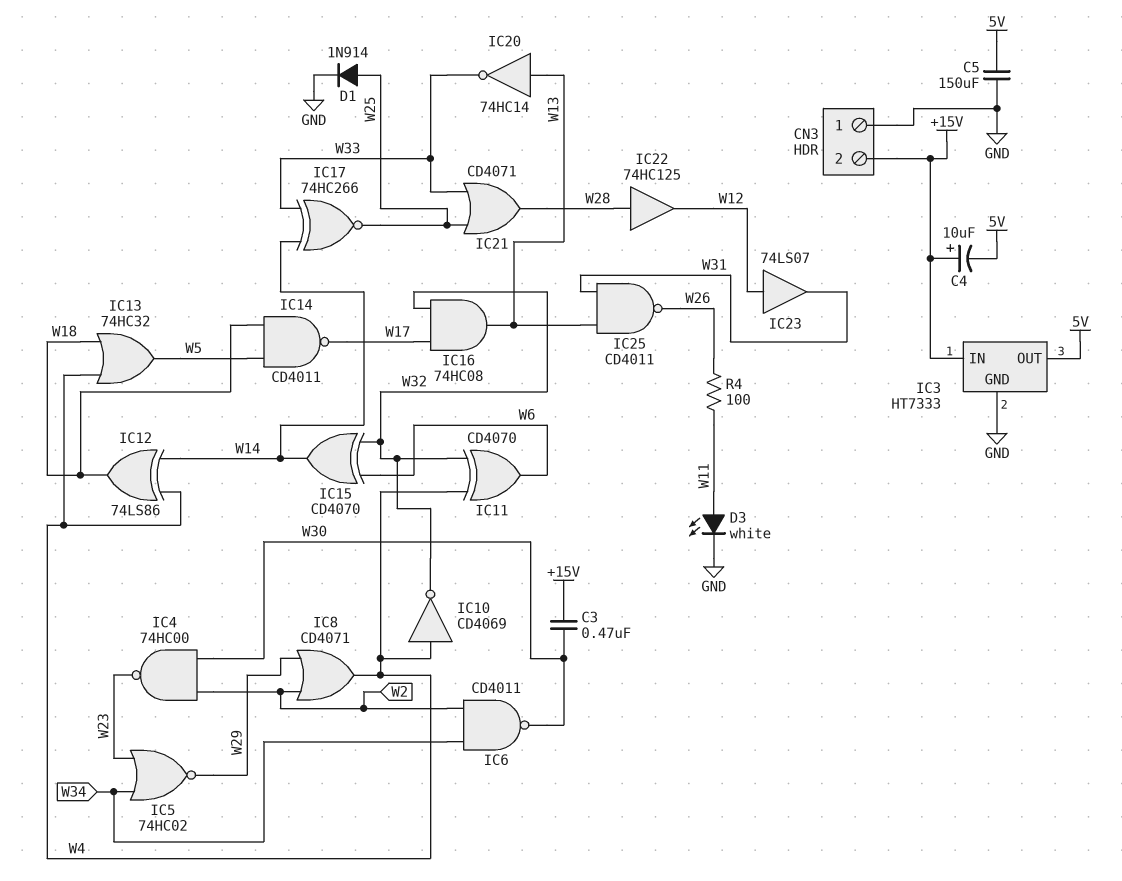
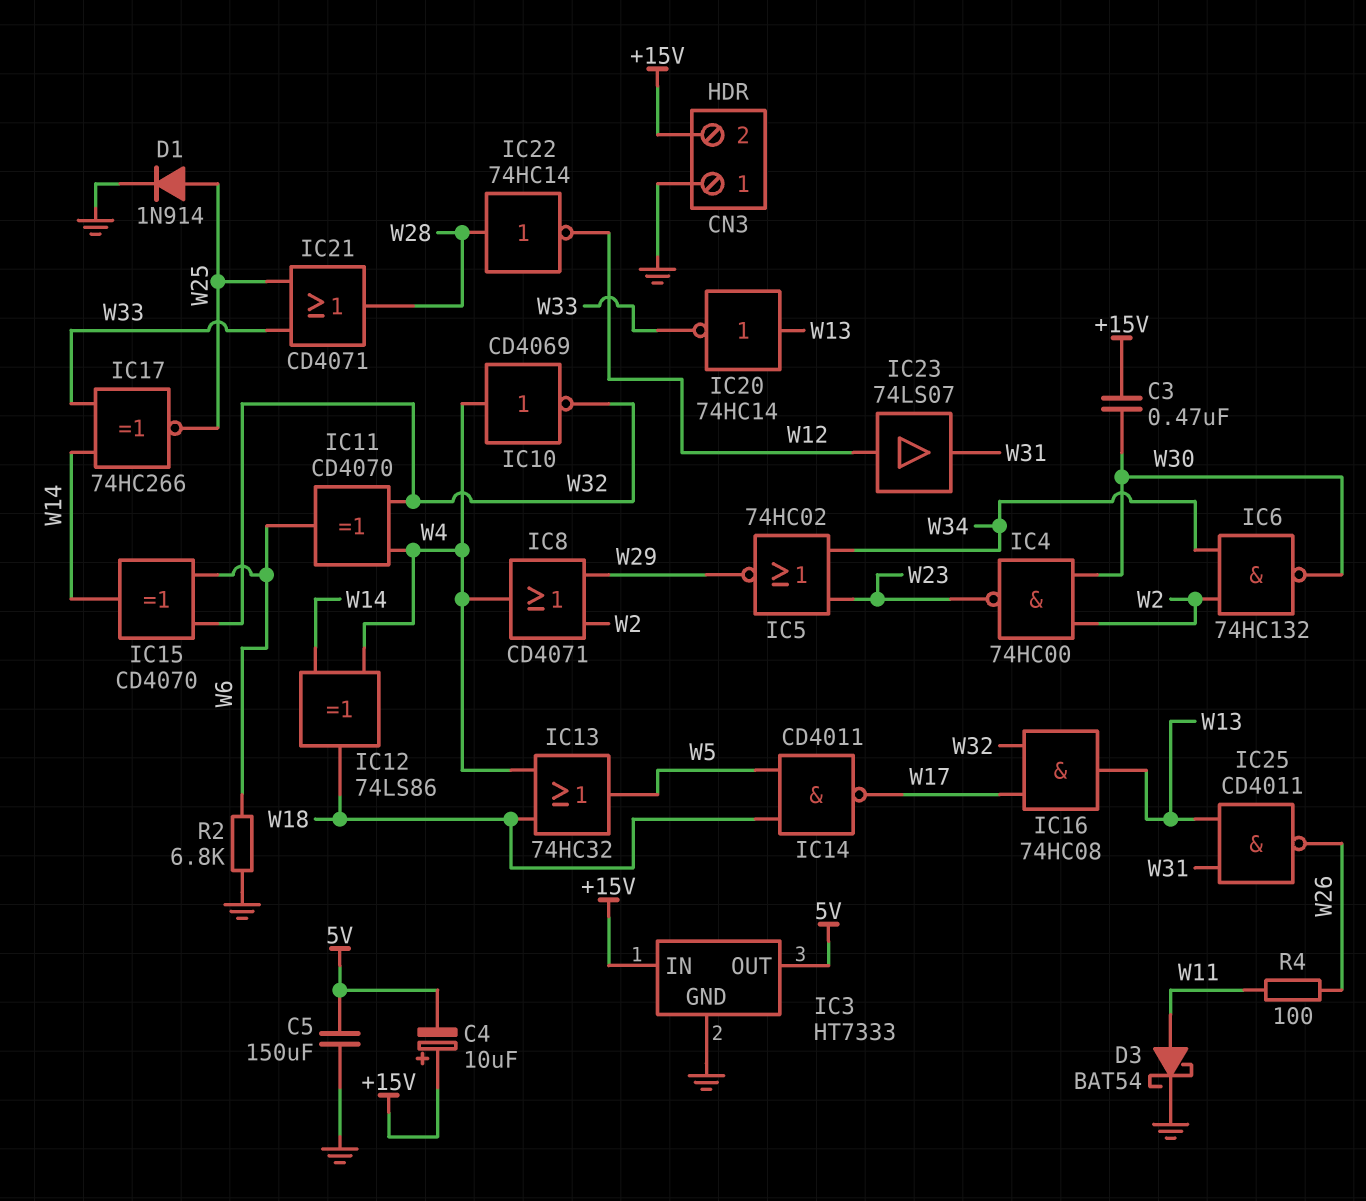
D3: LED white (A W11, K GND) -> schottky BAT54 (A W11, K GND)
IC6: NAND CD4011 (in W2, in W34, out W30) -> NAND 74HC132 (in W2, in W34, out W30)
IC22: buffer 74HC125 (in W28, out W12) -> NOT 74HC14 (in W28, out W12)
R2: none -> 6.8k (GND, W6)

